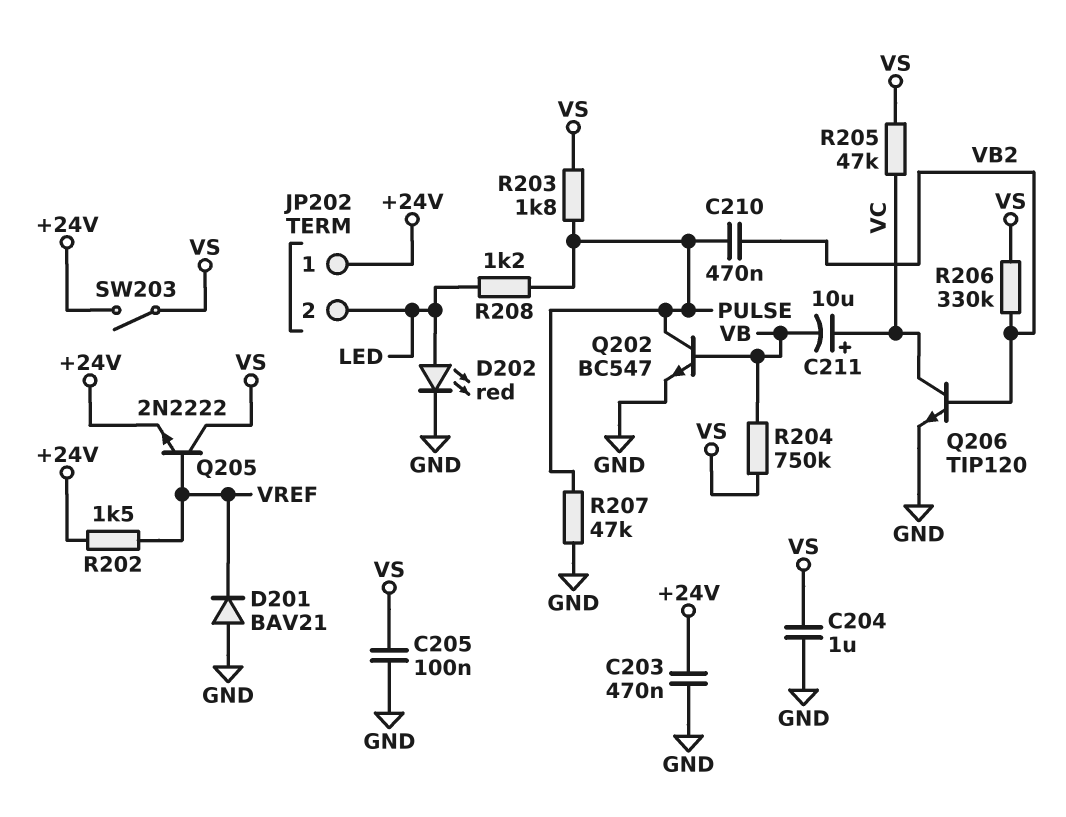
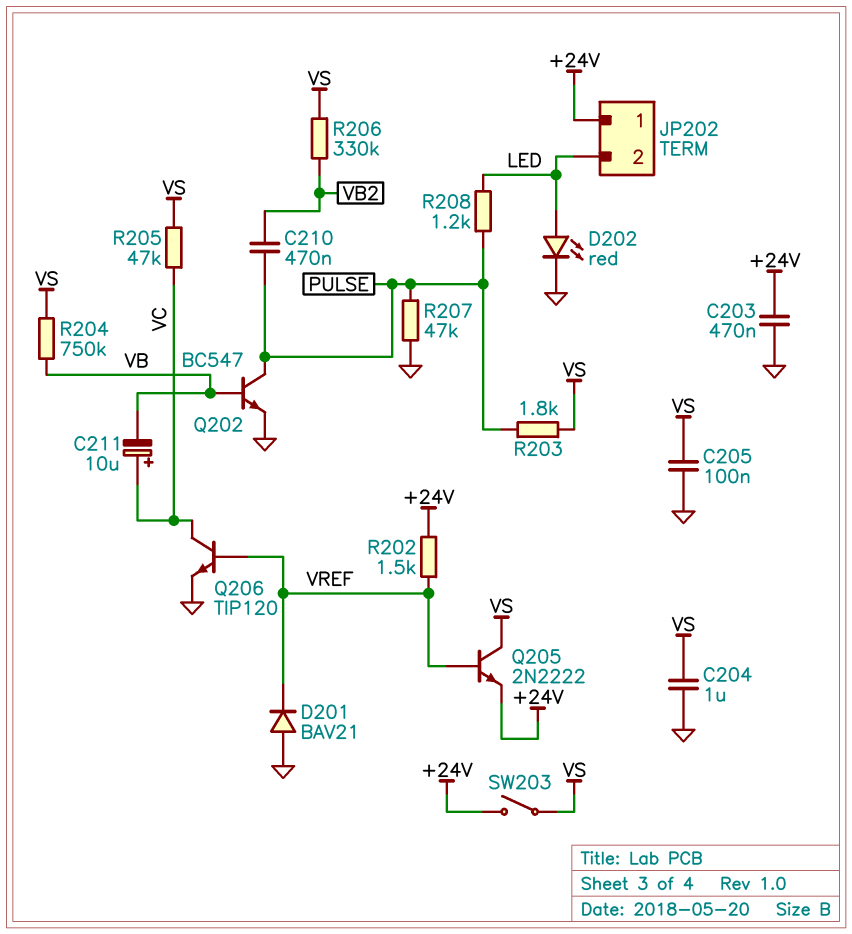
Q206: NPN TIP120 (B VB2, C VC, E GND) -> NPN TIP120 (B VREF, C VC, E GND)

